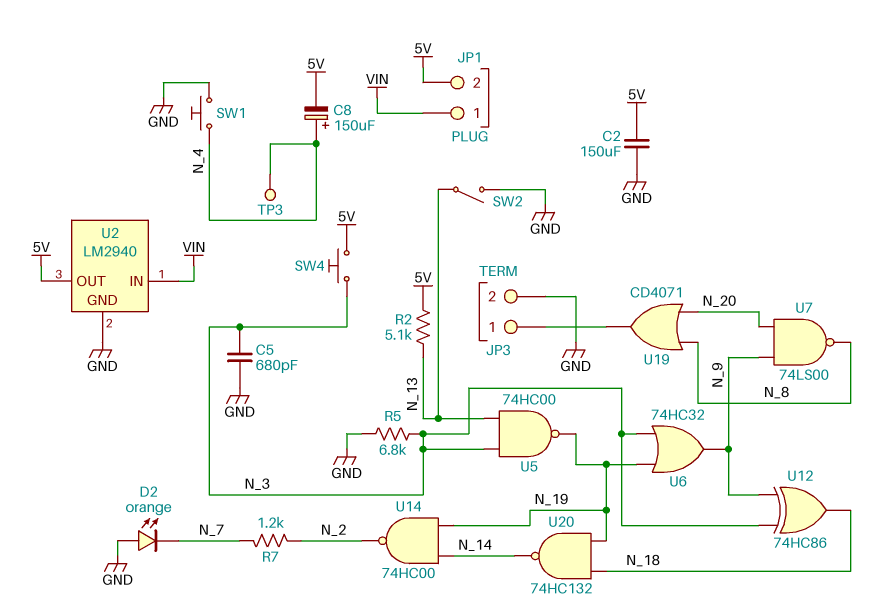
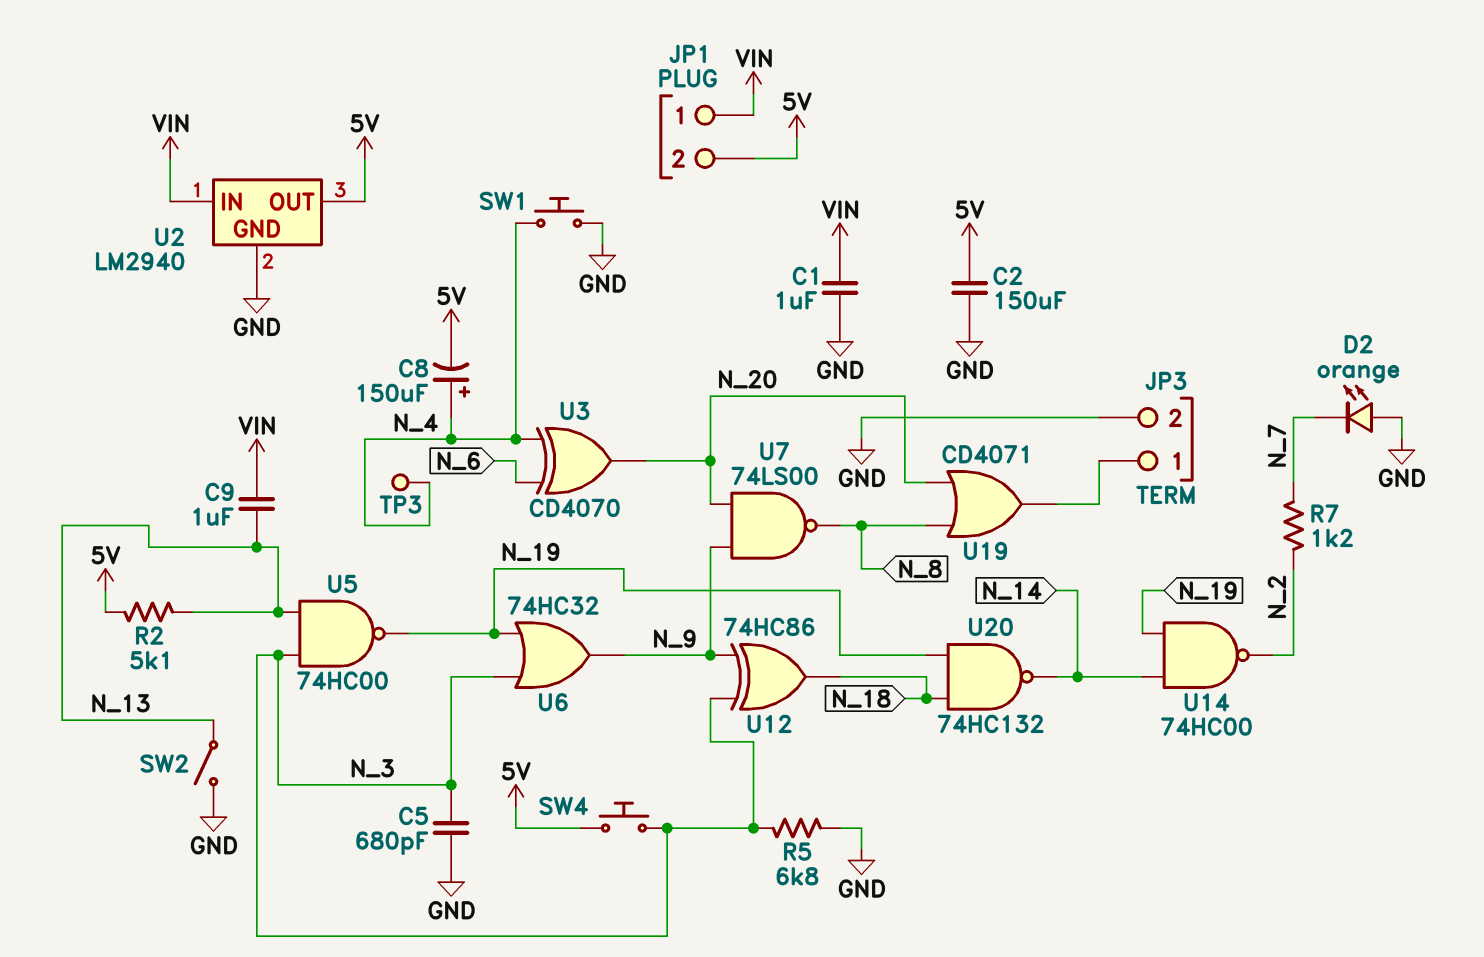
C1: none -> 1uF (GND, VIN)
C9: none -> 1uF (N_13, VIN)
U3: none -> XOR CD4070 (in N_4, in N_6, out N_20)

